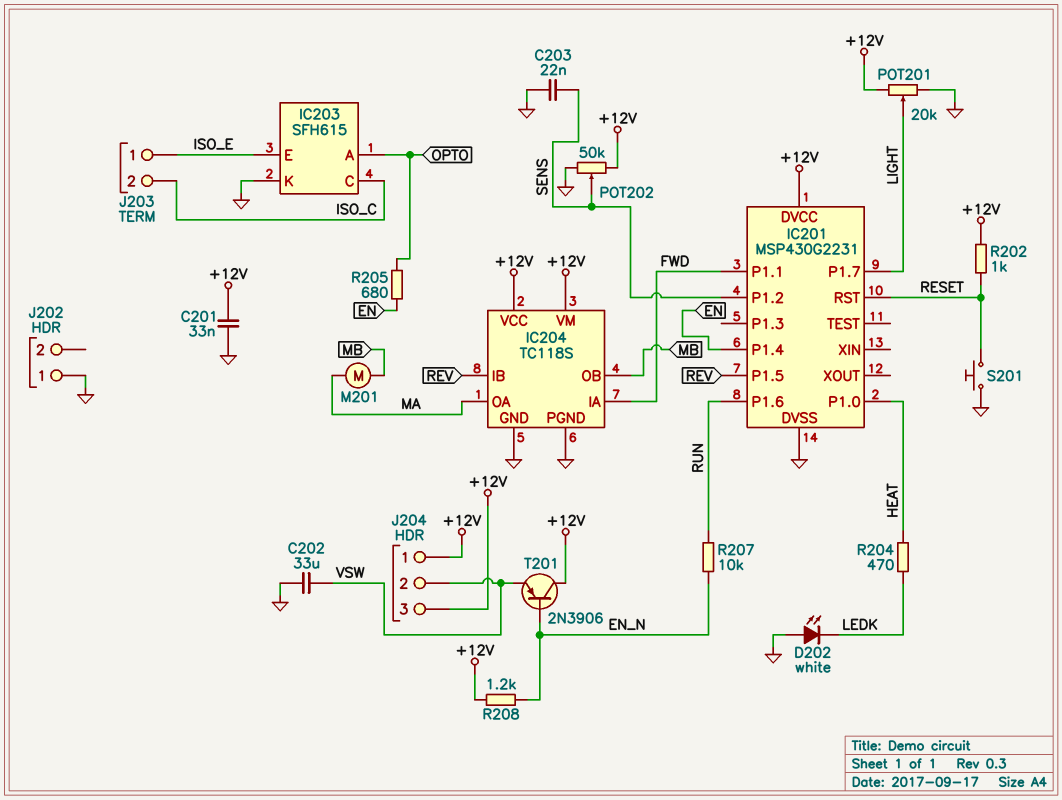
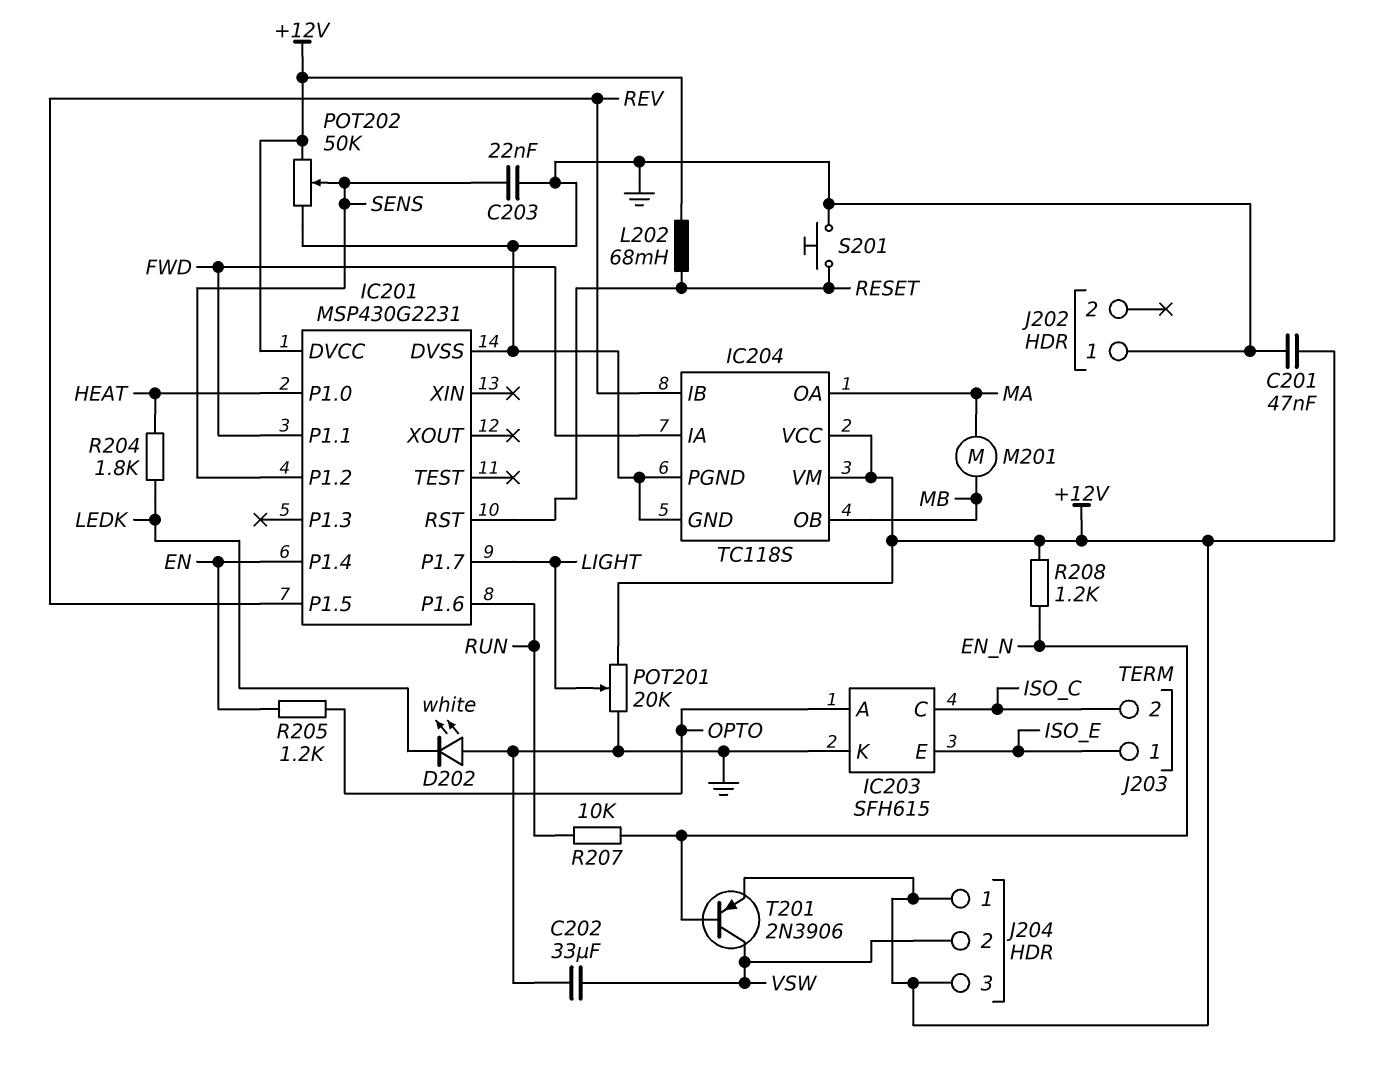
C201: 33nF (+12V, GND) -> 47nF (+12V, GND)
L202: none -> 68mH (+12V, RESET)
R202: 1k (+12V, RESET) -> none
R204: 470 (HEAT, LEDK) -> 1.8k (HEAT, LEDK)
R205: 680 (EN, OPTO) -> 1.2k (EN, OPTO)
T201: PNP 2N3906 (B EN_N, C +12V, E VSW) -> PNP 2N3906 (B EN_N, C VSW, E +12V)

